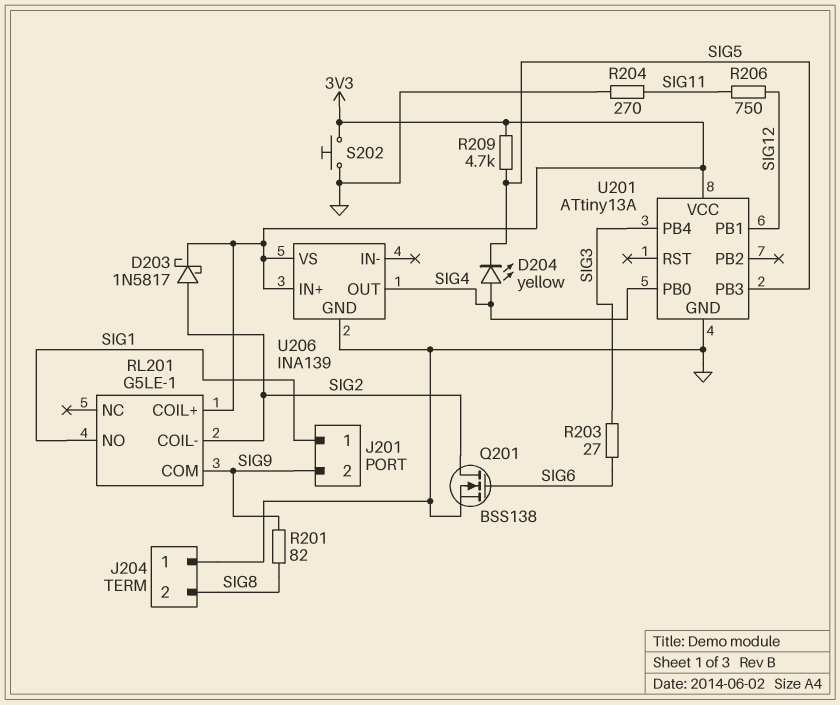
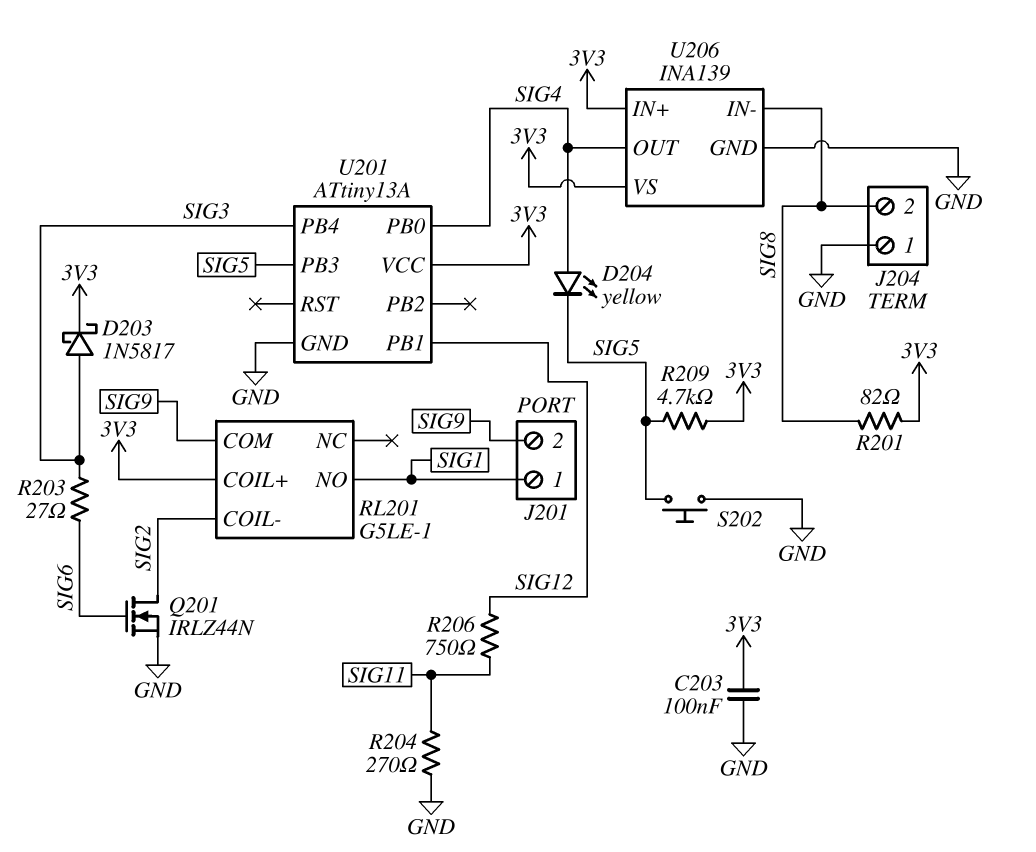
C203: none -> 100nF (3V3, GND)
D203: schottky 1N5817 (A SIG2, K 3V3) -> schottky 1N5817 (A SIG3, K 3V3)
Q201: NMOS BSS138 (G SIG6, D SIG2, S GND) -> NMOS IRLZ44N (G SIG6, D SIG2, S GND)
R201: 82 (SIG8, SIG9) -> 82 (3V3, SIG8)
S202: button (3V3, GND) -> button (GND, SIG5)
U206 pin IN-: none -> SIG8

